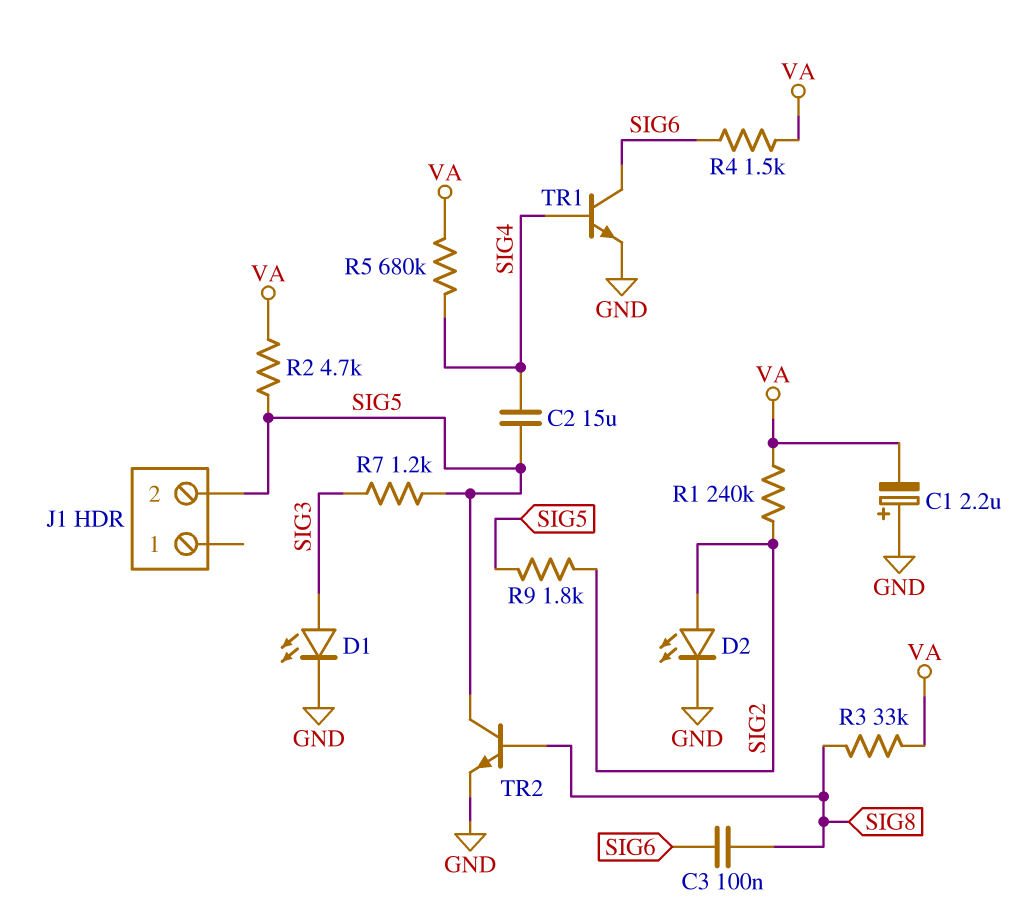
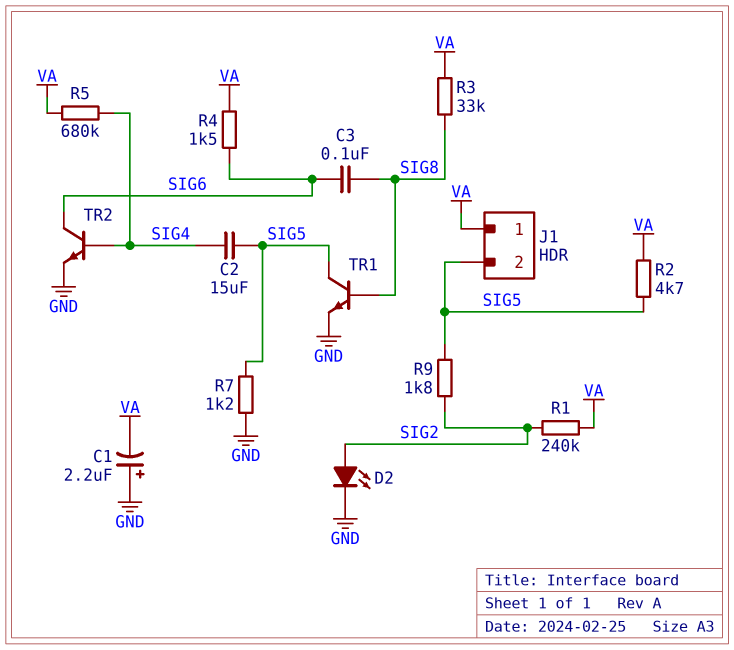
D1: LED (A SIG3, K GND) -> none
J1 pin 1: none -> VA
R7: 1.2k (SIG3, SIG5) -> 1.2k (GND, SIG5)
TR1: NPN (B SIG4, C SIG6, E GND) -> NPN (B SIG8, C SIG5, E GND)
TR2: NPN (B SIG8, C SIG5, E GND) -> NPN (B SIG4, C SIG6, E GND)

